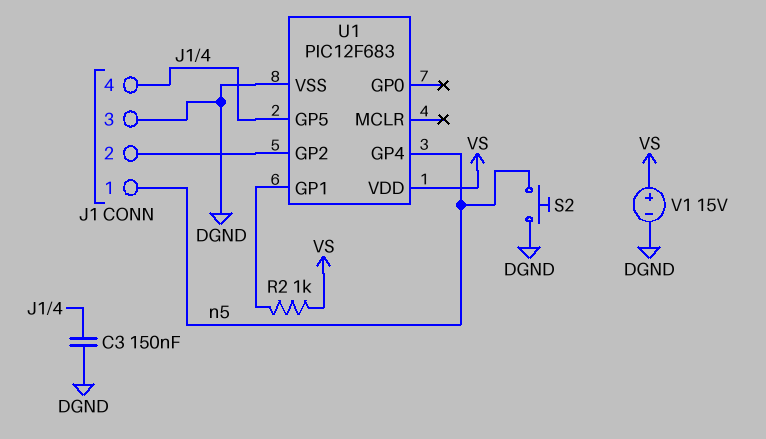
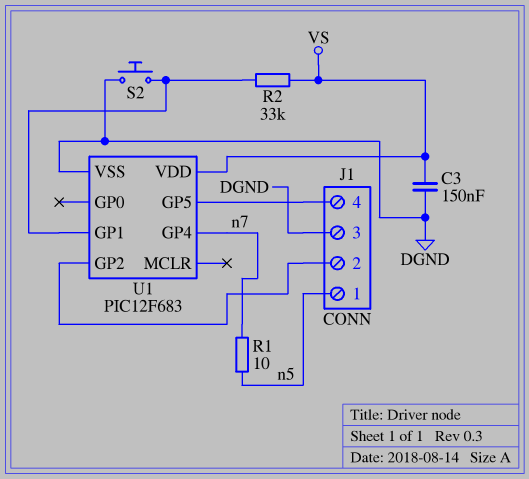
C3: 150nF (DGND, J1/4) -> 150nF (DGND, VS)
R1: none -> 10 (n5, n7)
R2: 1k (U1/GP1, VS) -> 33k (U1/GP1, VS)
S2: button (DGND, n5) -> button (DGND, U1/GP1)
U1 pin GP4: n5 -> n7
V1: 15V (plus VS, minus DGND) -> none

